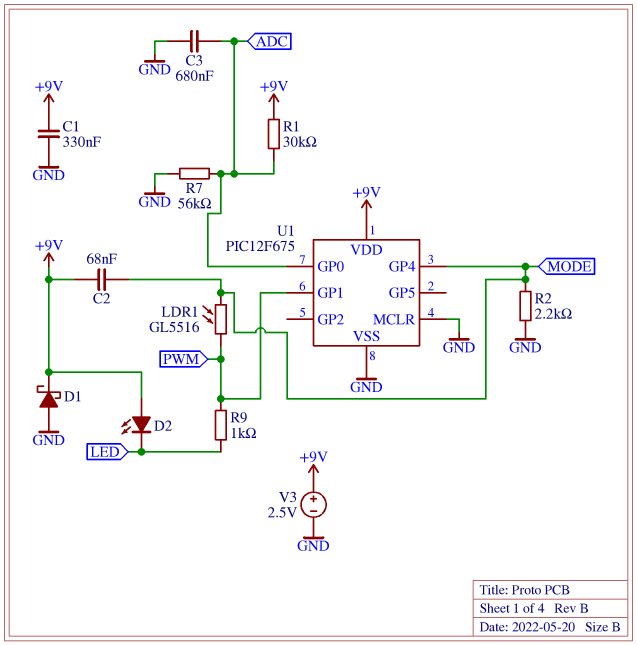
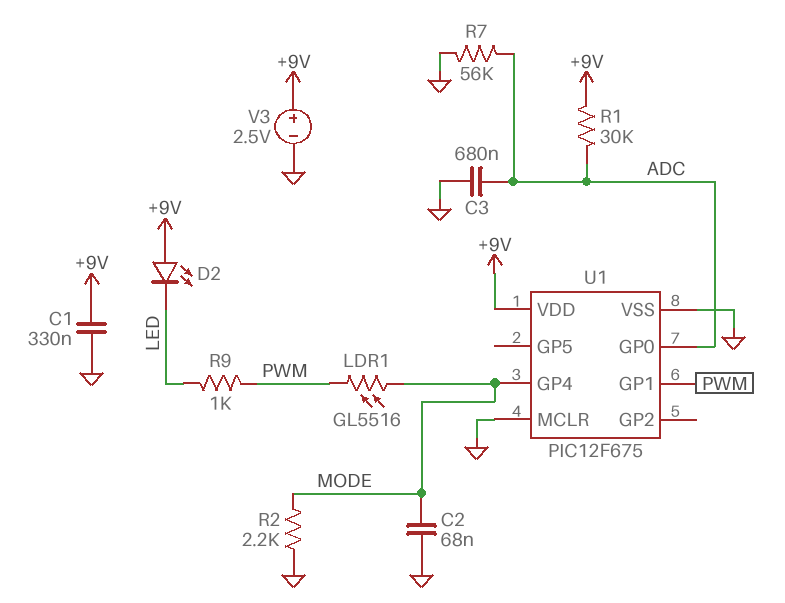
C2: 68nF (+9V, MODE) -> 68nF (GND, MODE)
D1: schottky (A GND, K +9V) -> none

